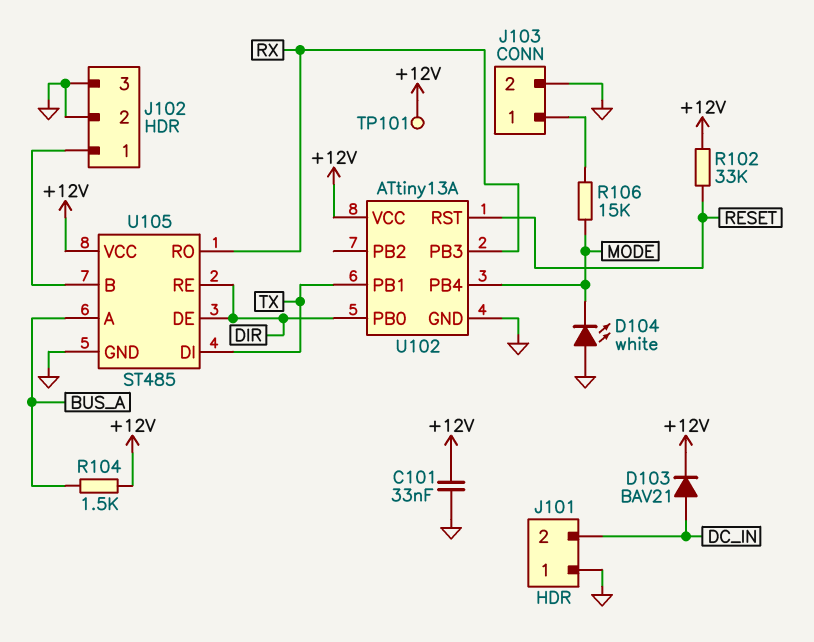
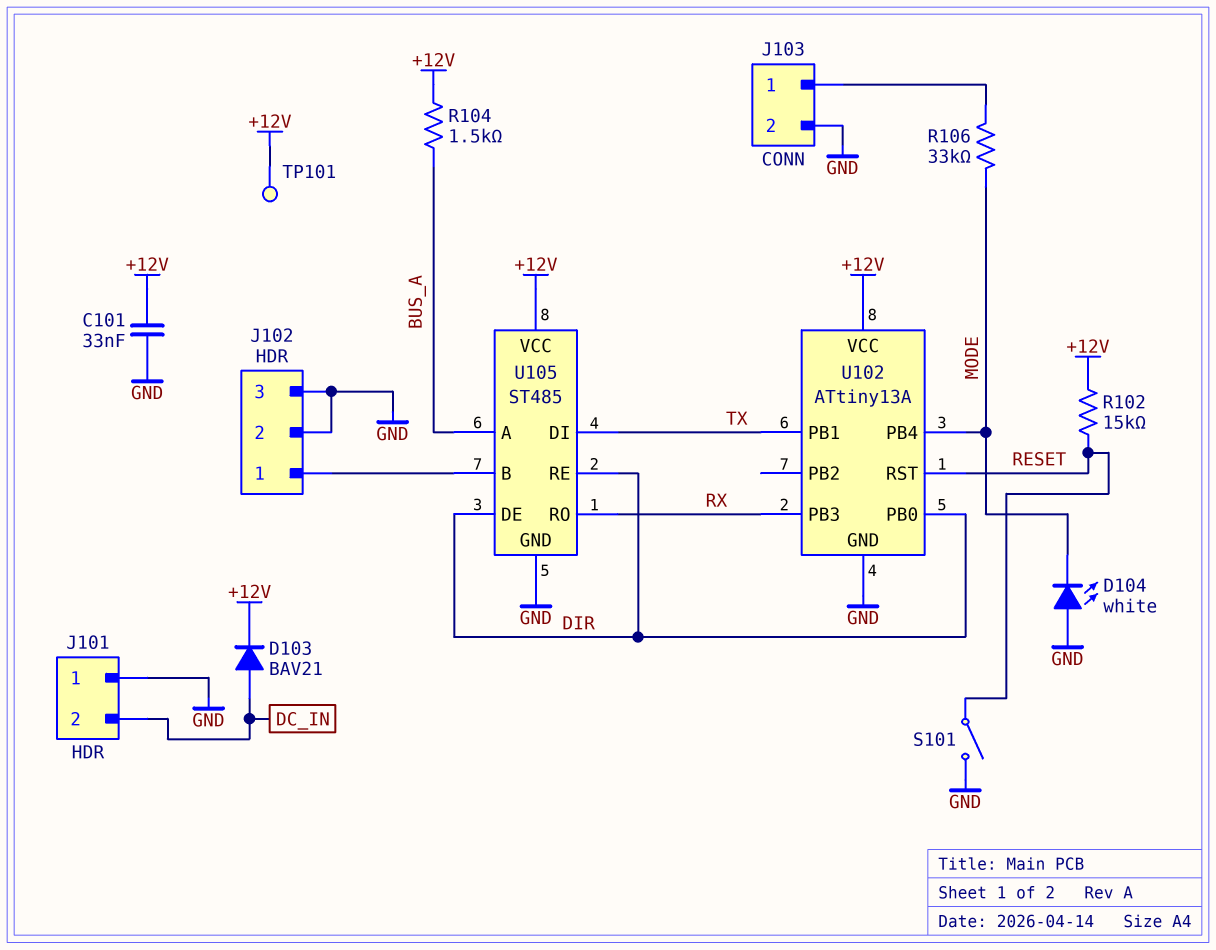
R102: 33k (+12V, RESET) -> 15k (+12V, RESET)
R106: 15k (J103/1, MODE) -> 33k (J103/1, MODE)
S101: none -> switch (GND, RESET)

